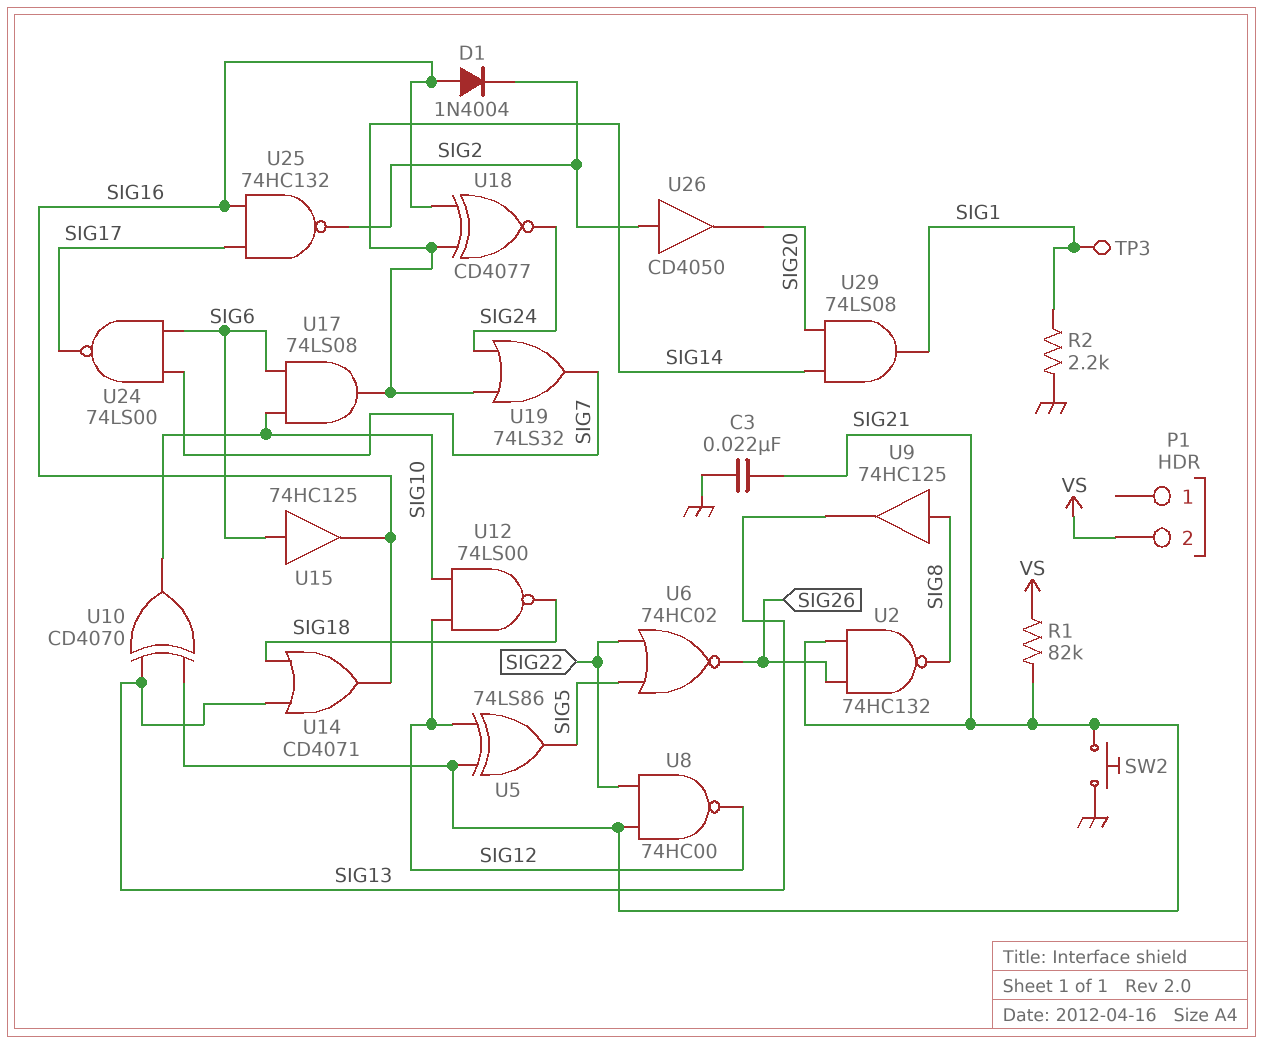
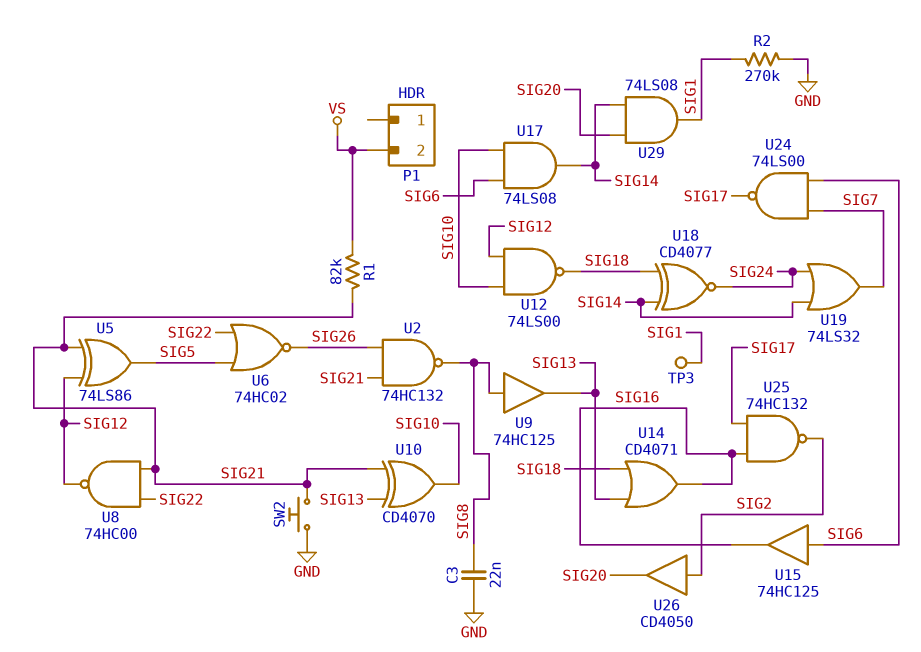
C3: 22nF (GND, SIG21) -> 22nF (GND, SIG8)
D1: diode 1N4004 (A SIG16, K SIG2) -> none
R2: 2.2k (GND, SIG1) -> 270k (GND, SIG1)
U18: XNOR CD4077 (in SIG14, in SIG16, out SIG24) -> XNOR CD4077 (in SIG14, in SIG18, out SIG24)

